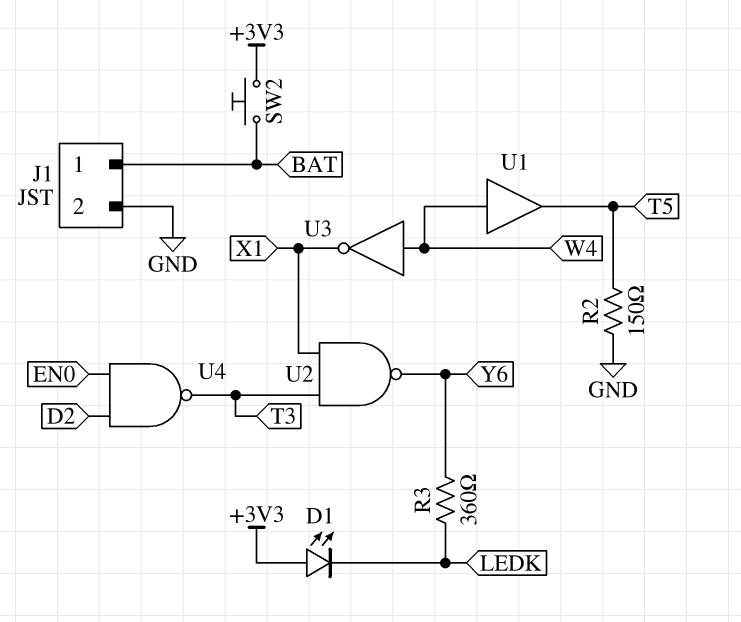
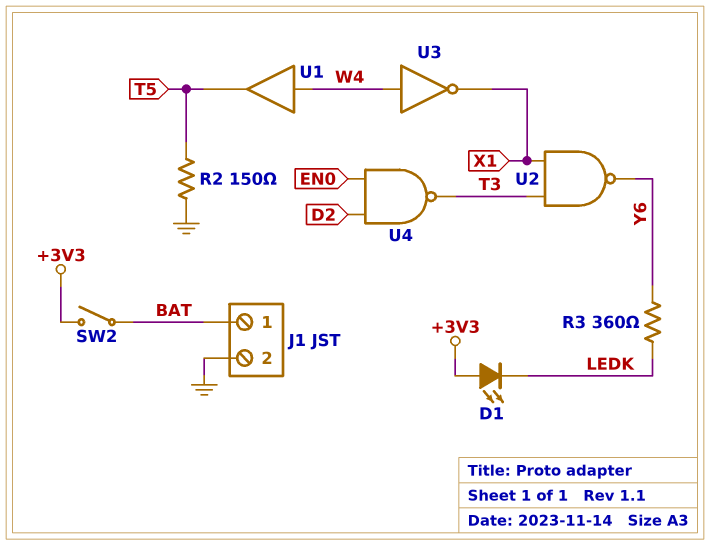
SW2: button (+3V3, BAT) -> switch (+3V3, BAT)

